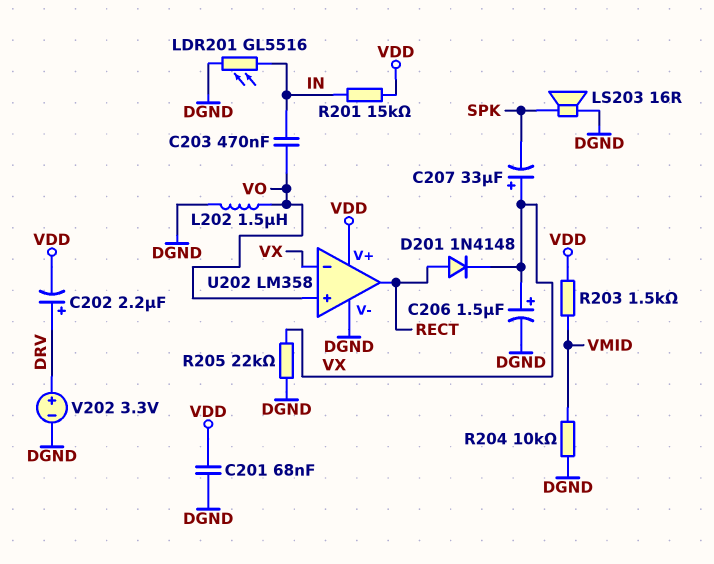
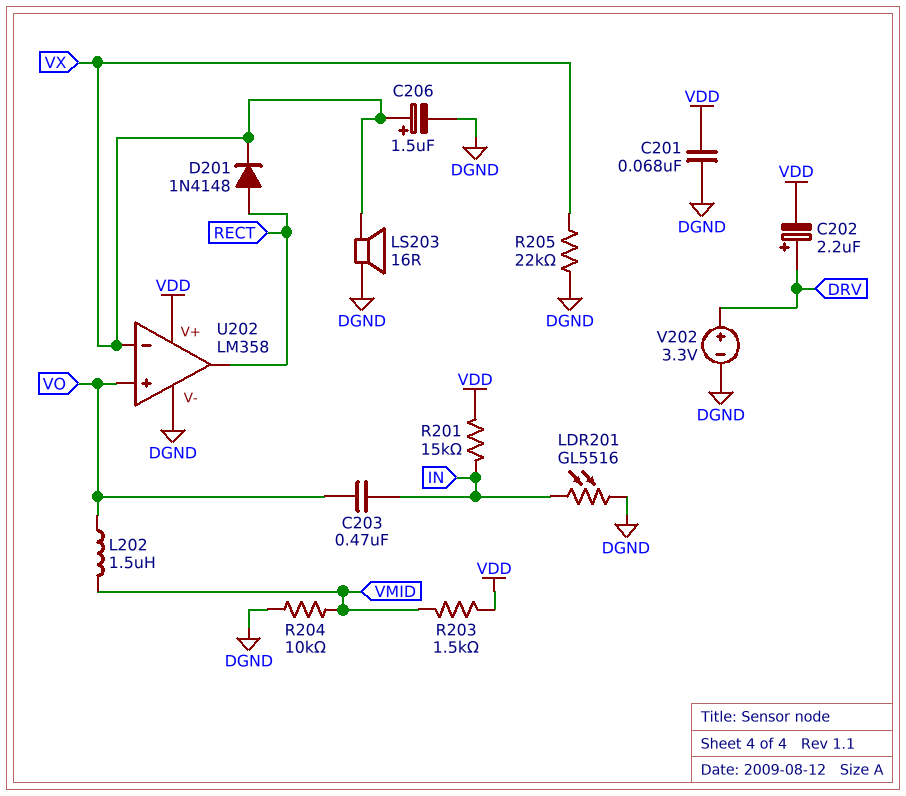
C207: 33uF (plus VX, minus SPK) -> none
L202: 1.5uH (DGND, VO) -> 1.5uH (VMID, VO)
LS203: speaker 16R (DGND, SPK) -> speaker 16R (DGND, VX)

